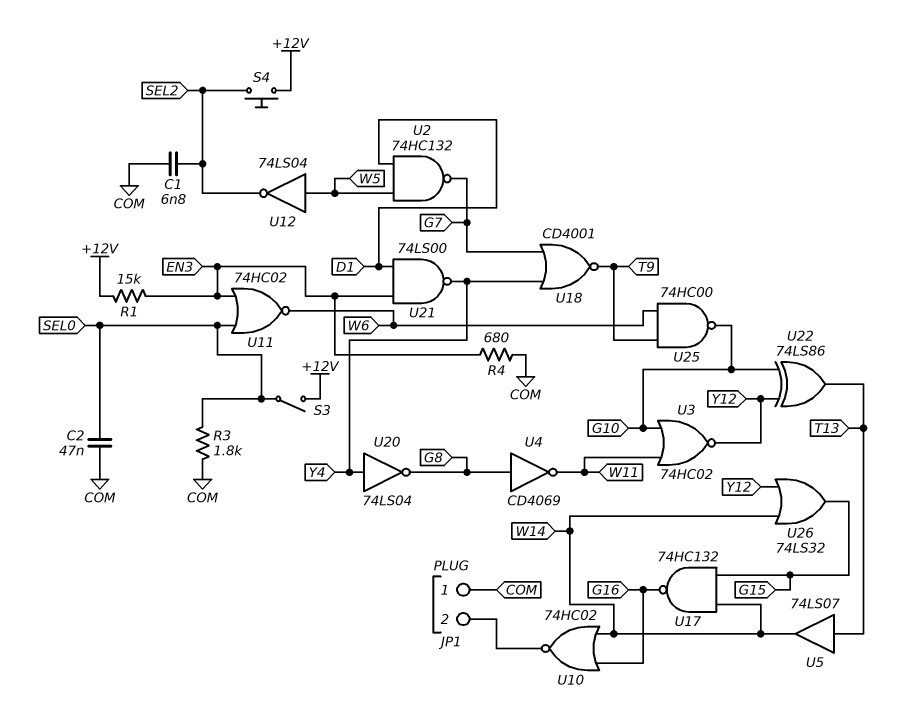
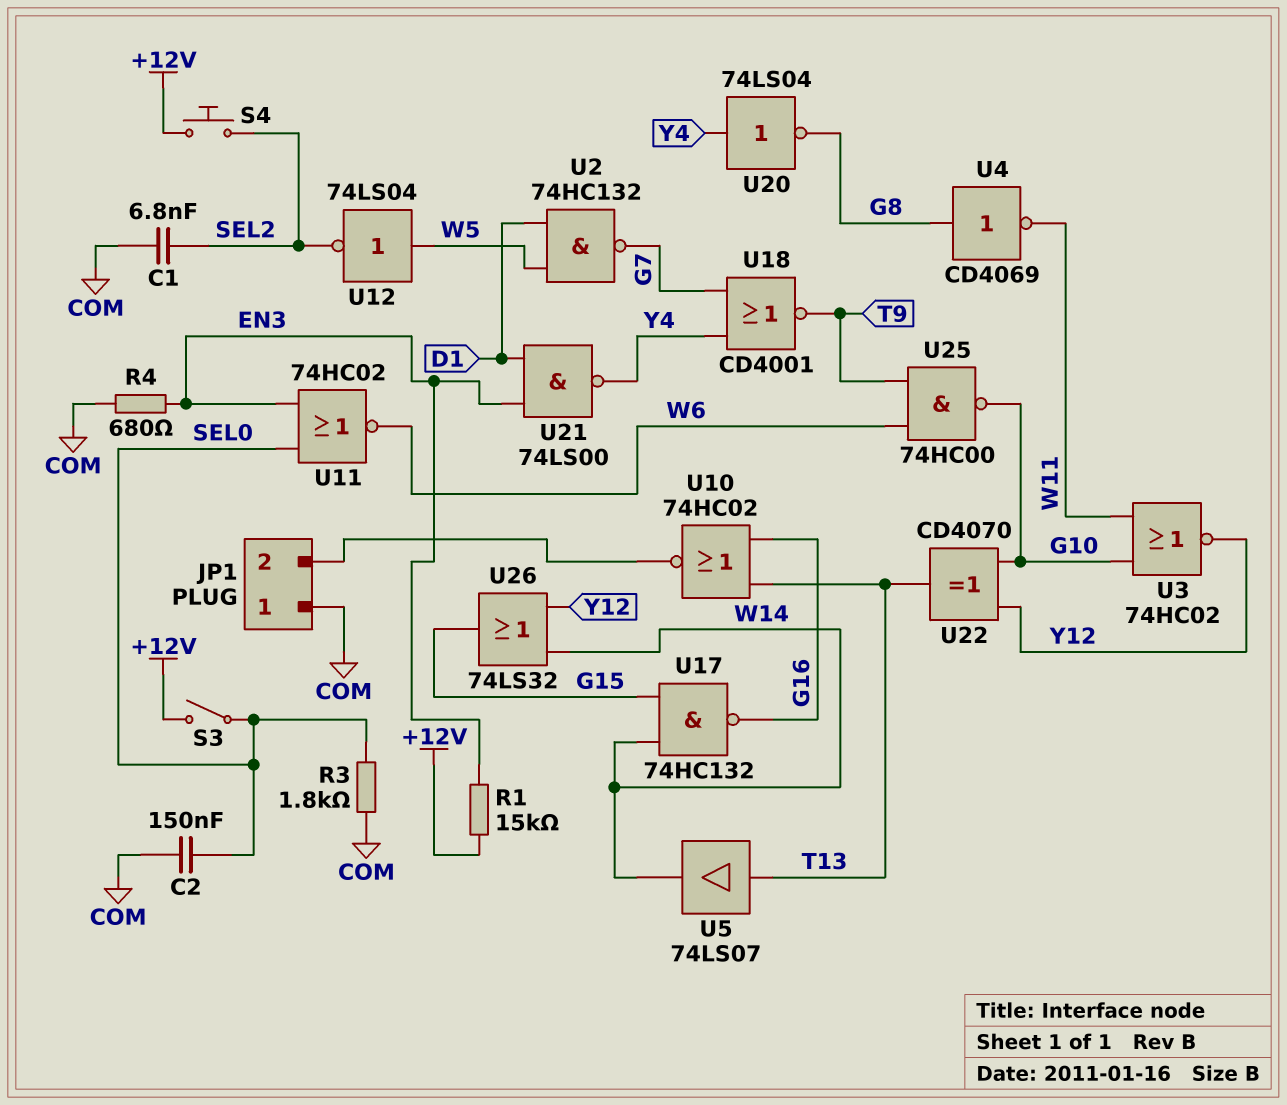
C2: 47nF (COM, SEL0) -> 150nF (COM, SEL0)
U10: NOR 74HC02 (in G16, in W14, out JP1/2) -> NOR 74HC02 (in G16, in T13, out JP1/2)
U22: XOR 74LS86 (in G10, in Y12, out T13) -> XOR CD4070 (in G10, in Y12, out T13)

